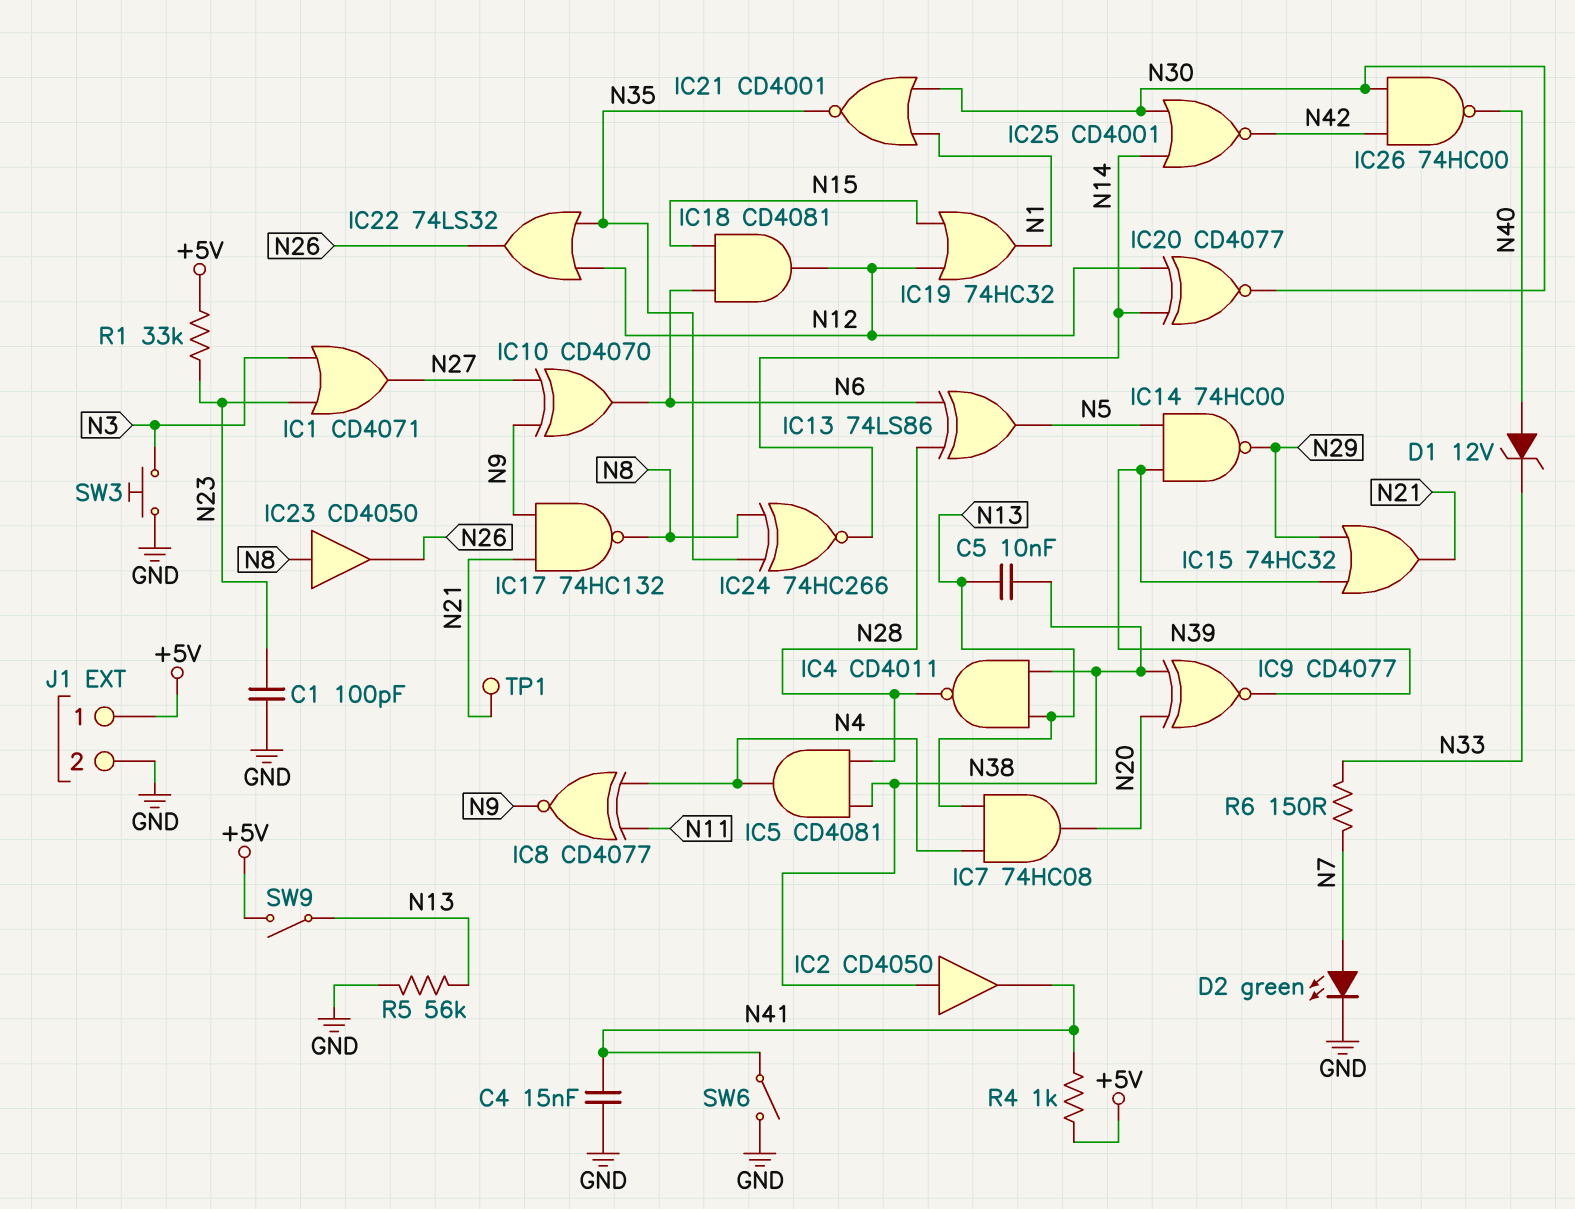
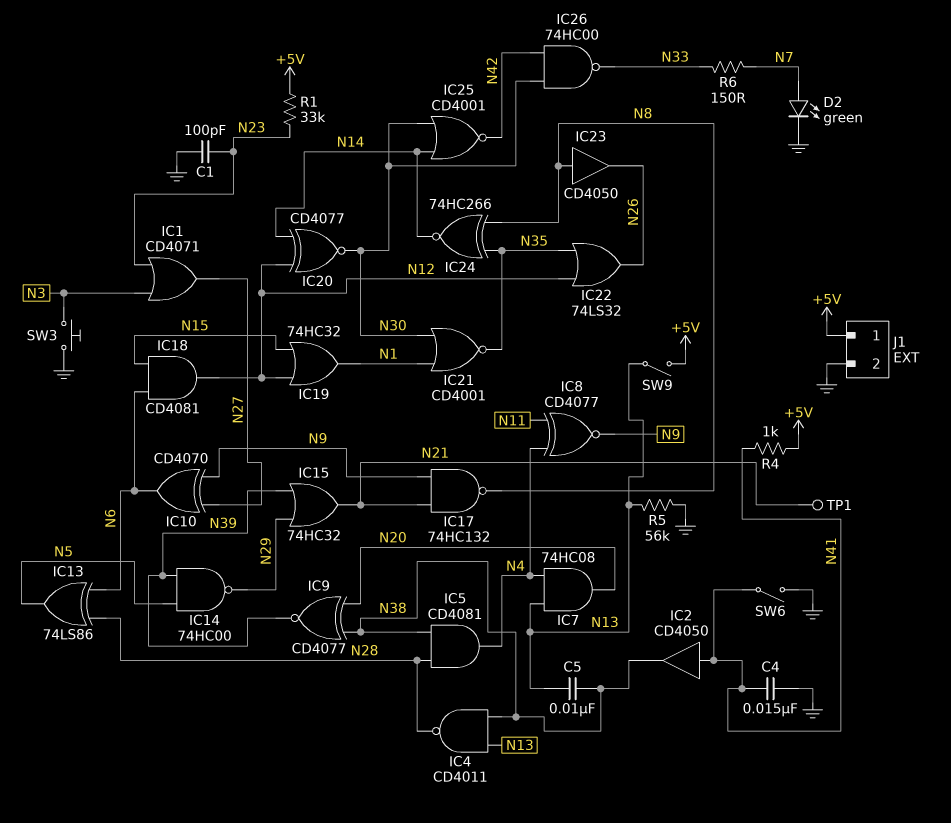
D1: zener 12V (A N40, K N33) -> none
IC2: buffer CD4050 (in N38, out N41) -> buffer CD4050 (in N41, out N38)
IC26: NAND 74HC00 (in N30, in N42, out N40) -> NAND 74HC00 (in N30, in N42, out N33)

